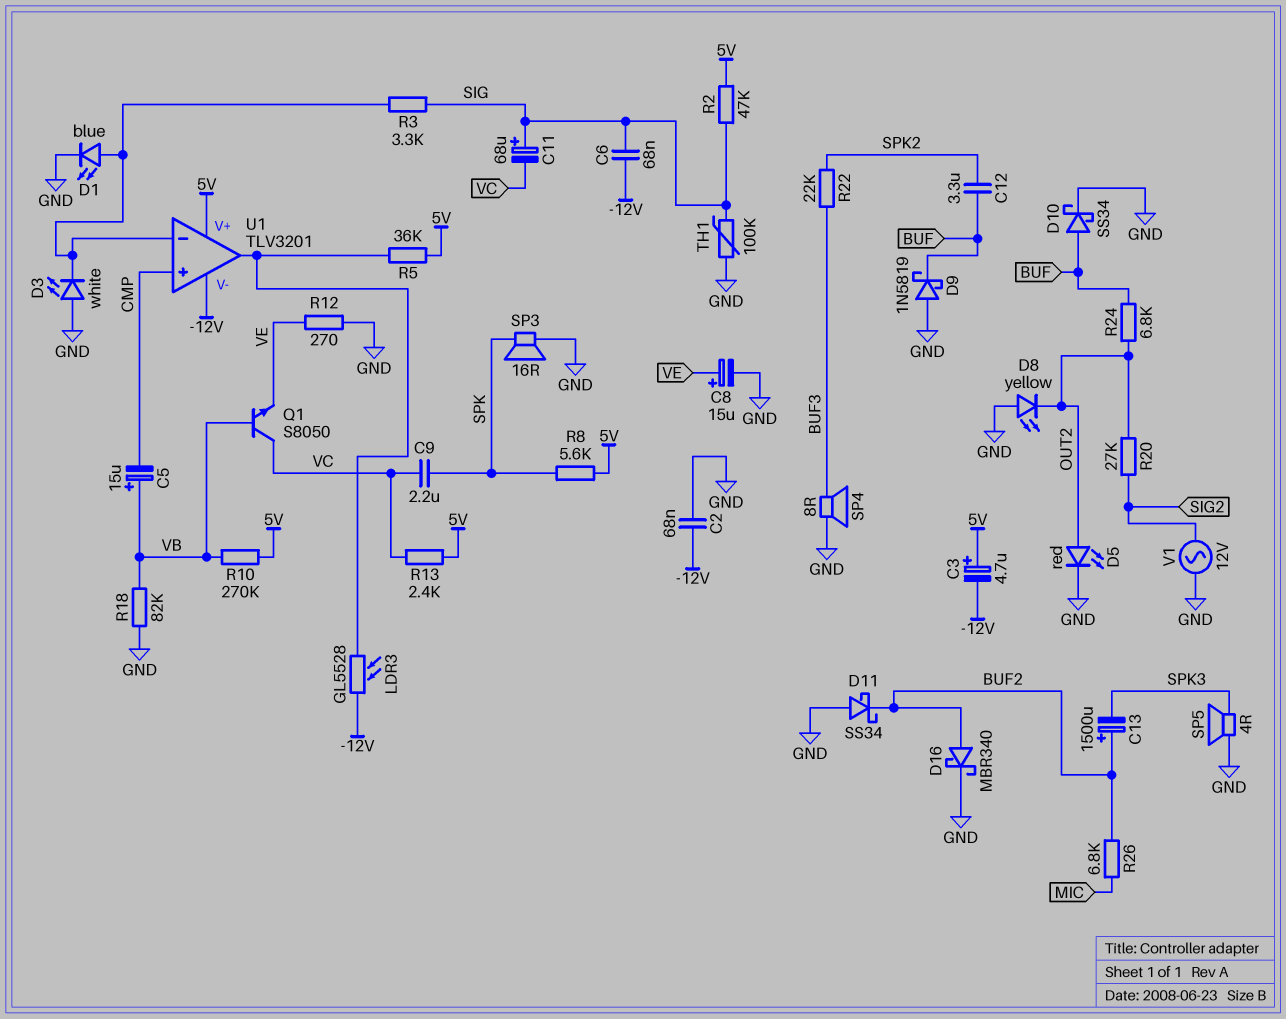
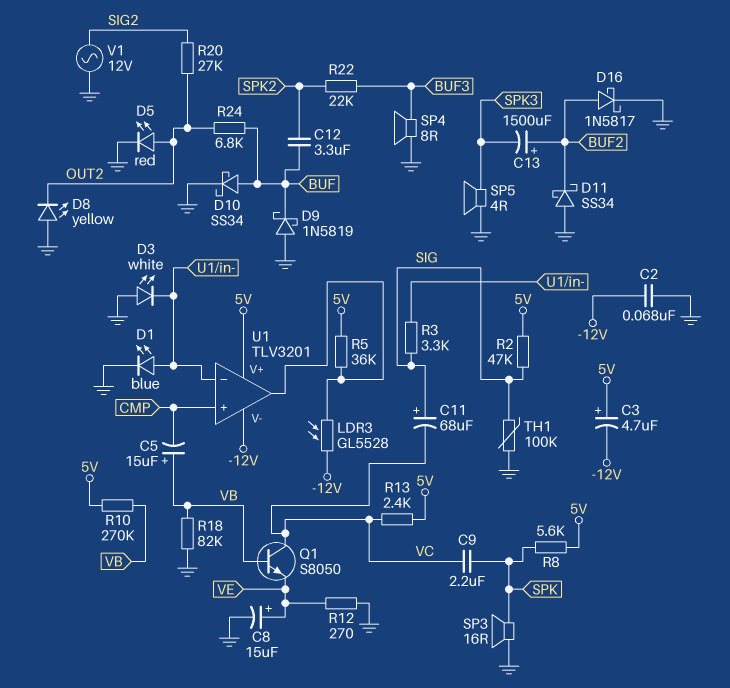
C6: 68nF (-12V, SIG) -> none
D16: schottky MBR340 (A BUF2, K GND) -> schottky 1N5817 (A BUF2, K GND)
R26: 6.8k (BUF2, MIC) -> none

